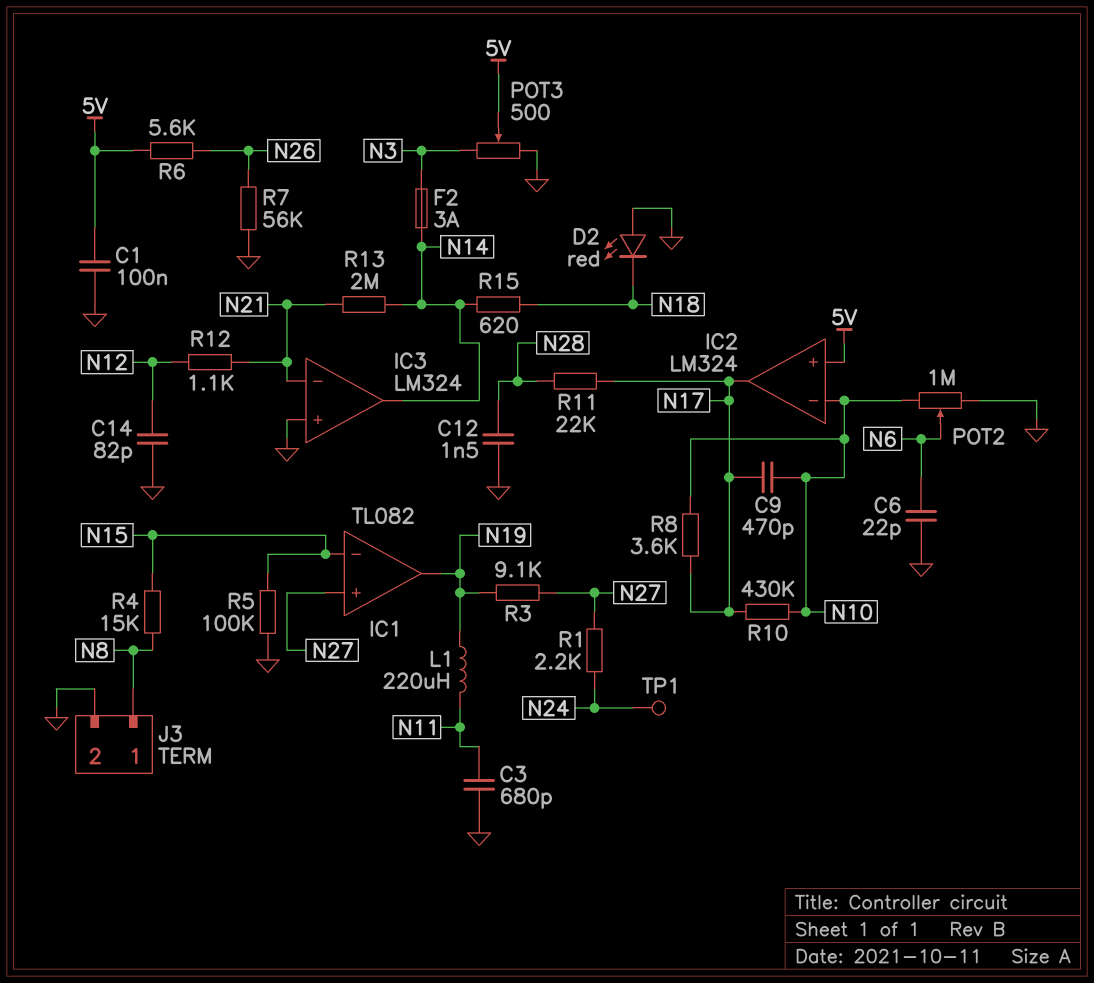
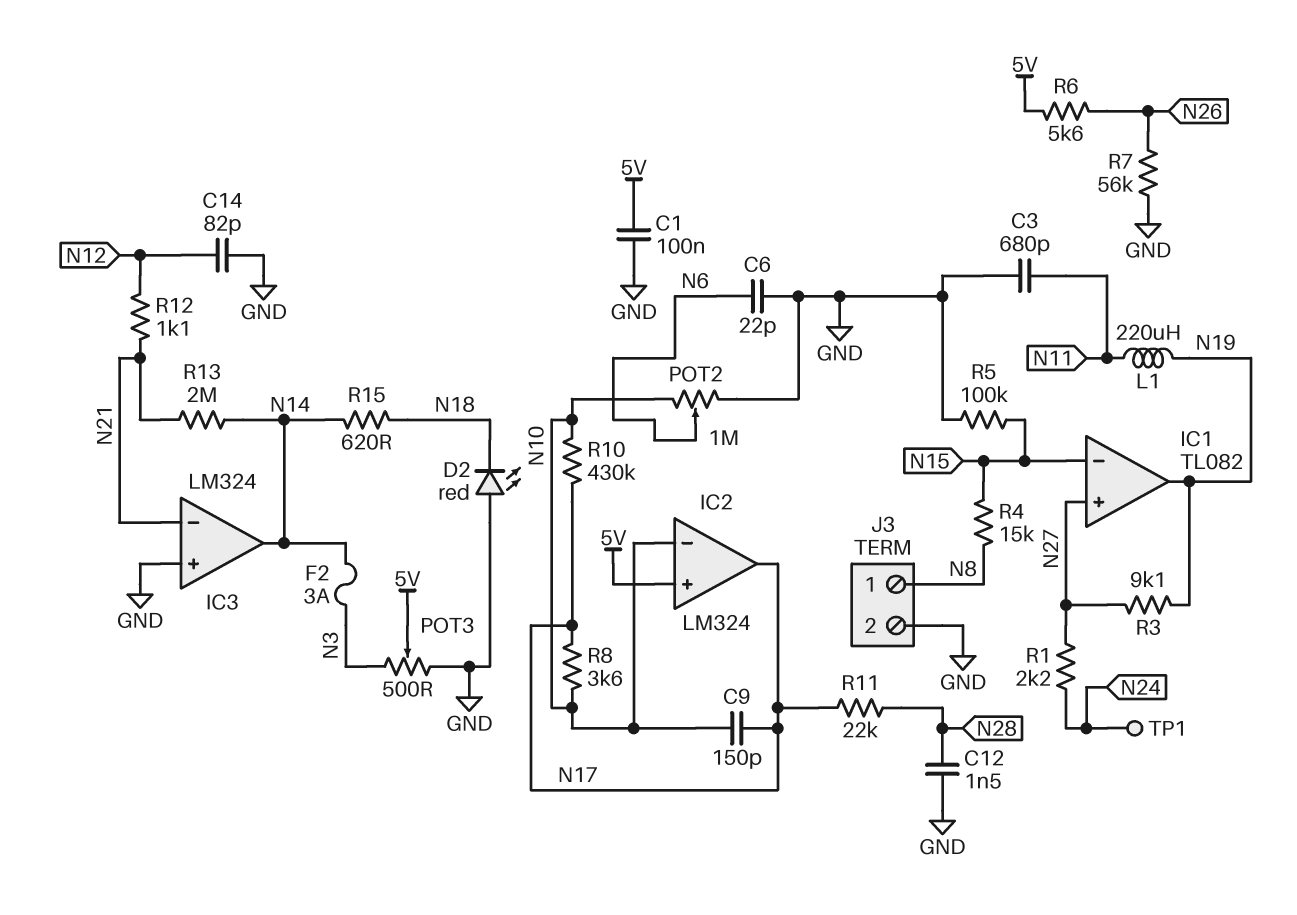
C9: 470pF (N10, N17) -> 150pF (N10, N17)

